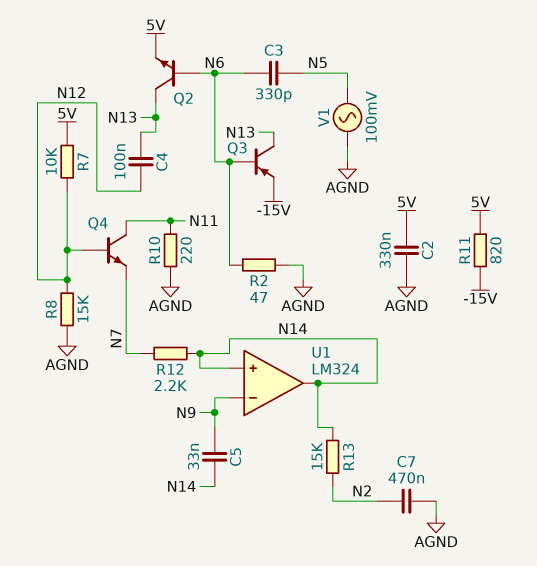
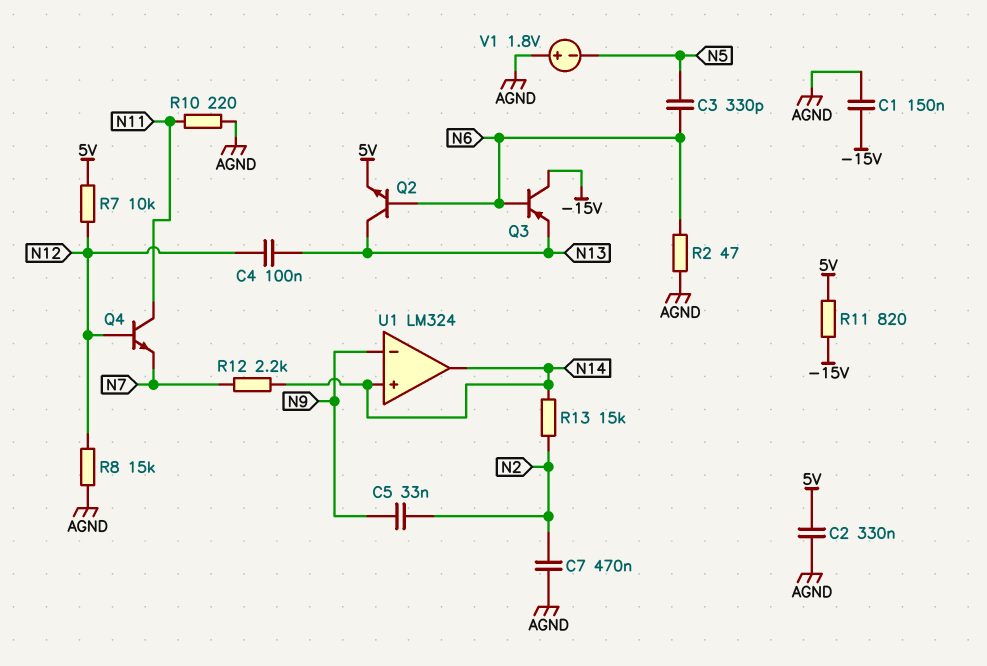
C1: none -> 150nF (-15V, AGND)
C5: 33nF (N9, N14) -> 33nF (N2, N9)
Q3: PNP (B N6, C N13, E -15V) -> PNP (B N6, C -15V, E N13)
V1: AC 100mV (AGND, N5) -> 1.8V (plus AGND, minus N5)

